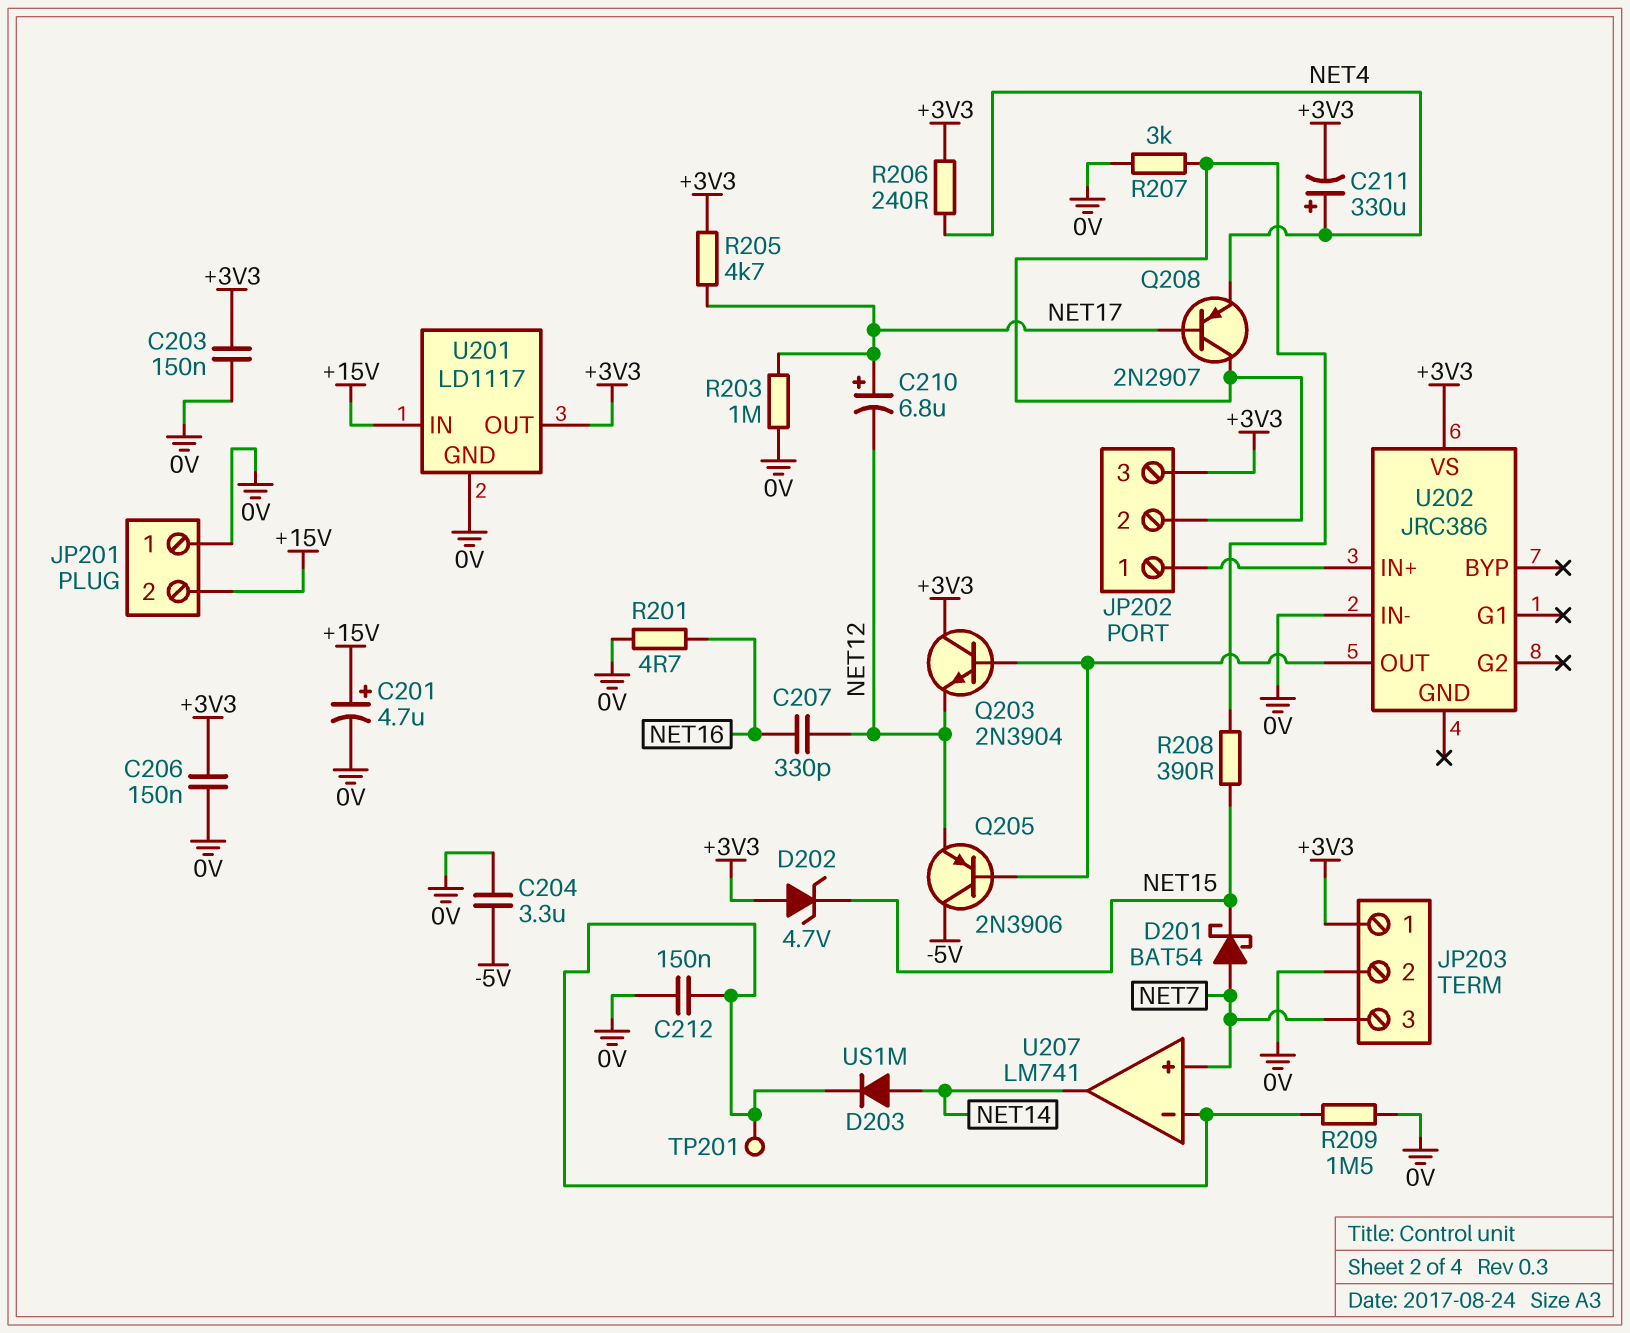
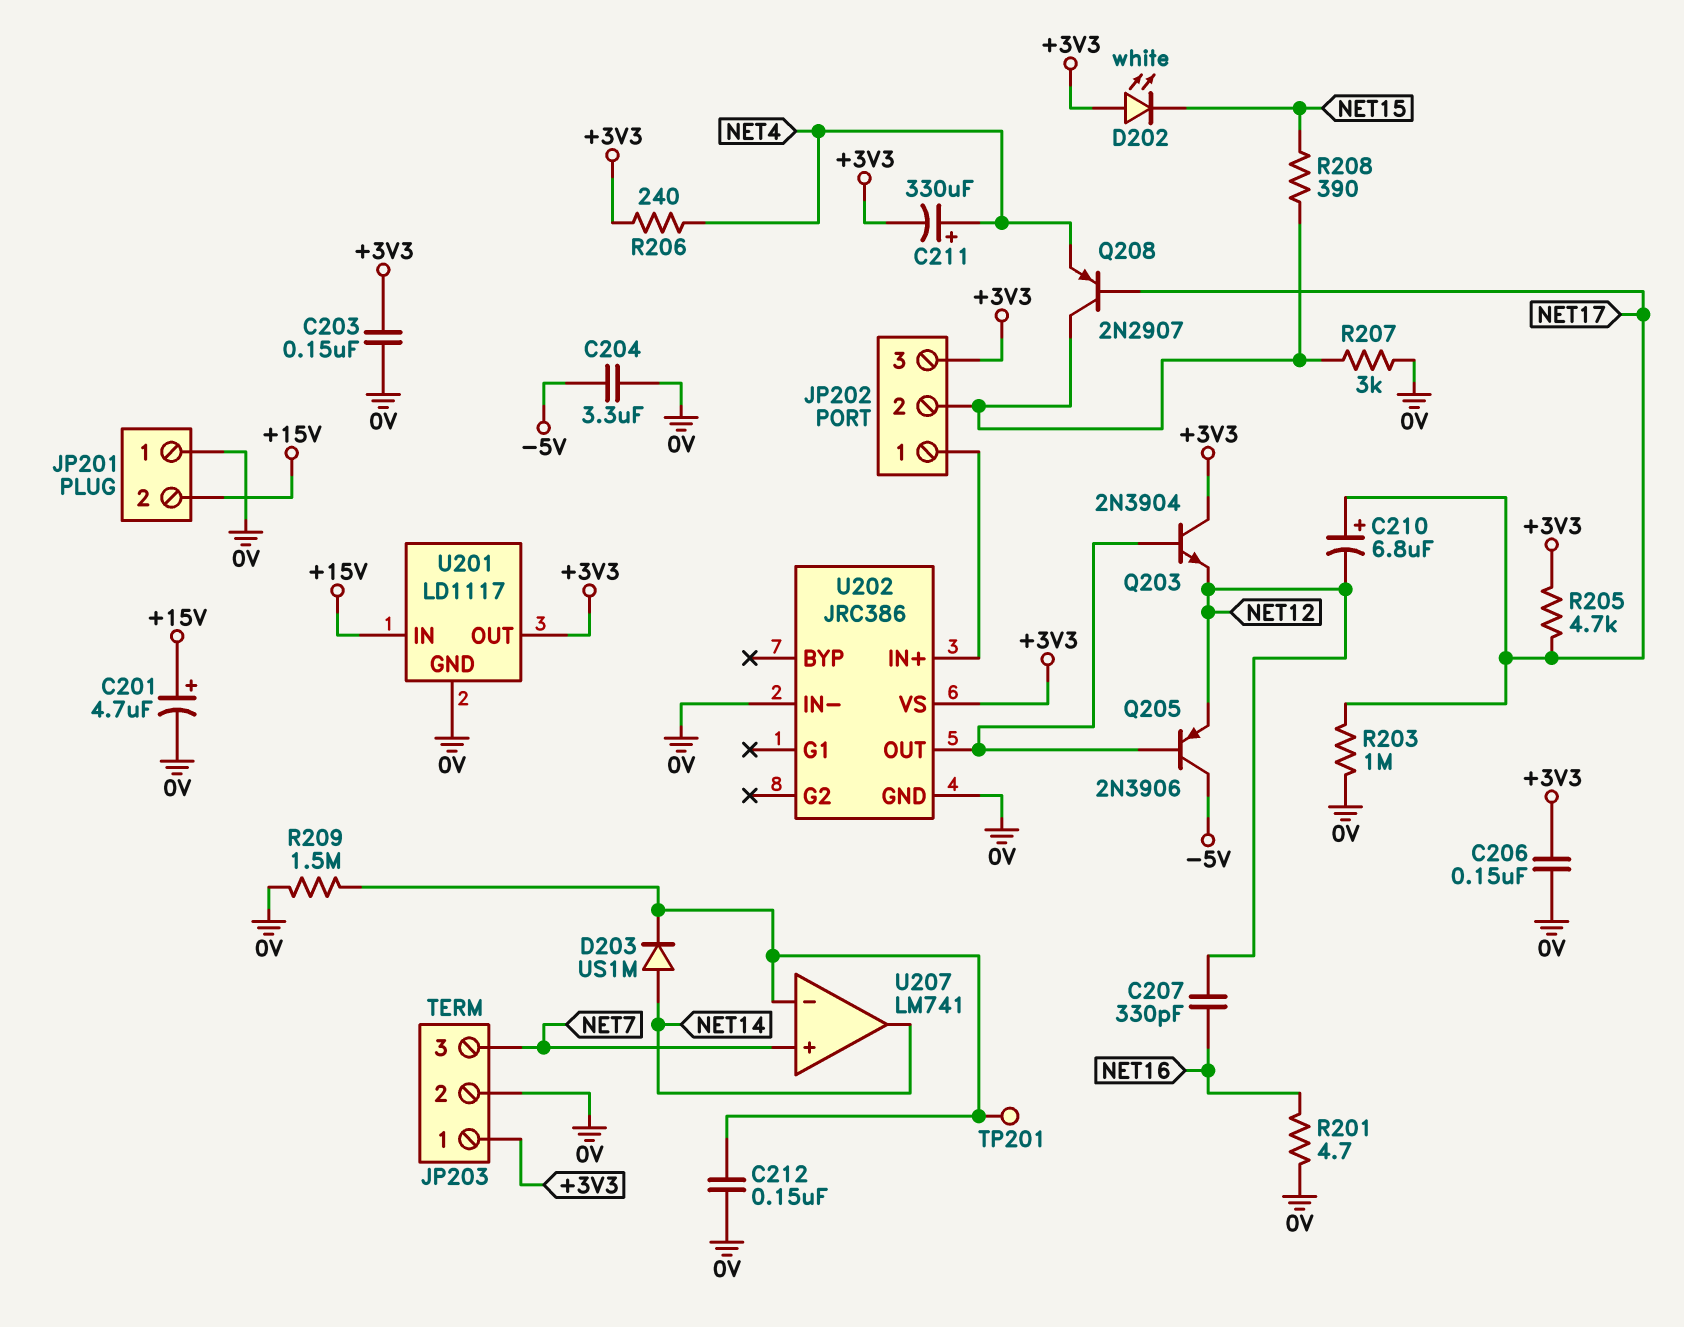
D201: schottky BAT54 (A NET7, K NET15) -> none
D202: zener 4.7V (A +3V3, K NET15) -> LED white (A +3V3, K NET15)
U202 pin GND: none -> 0V

